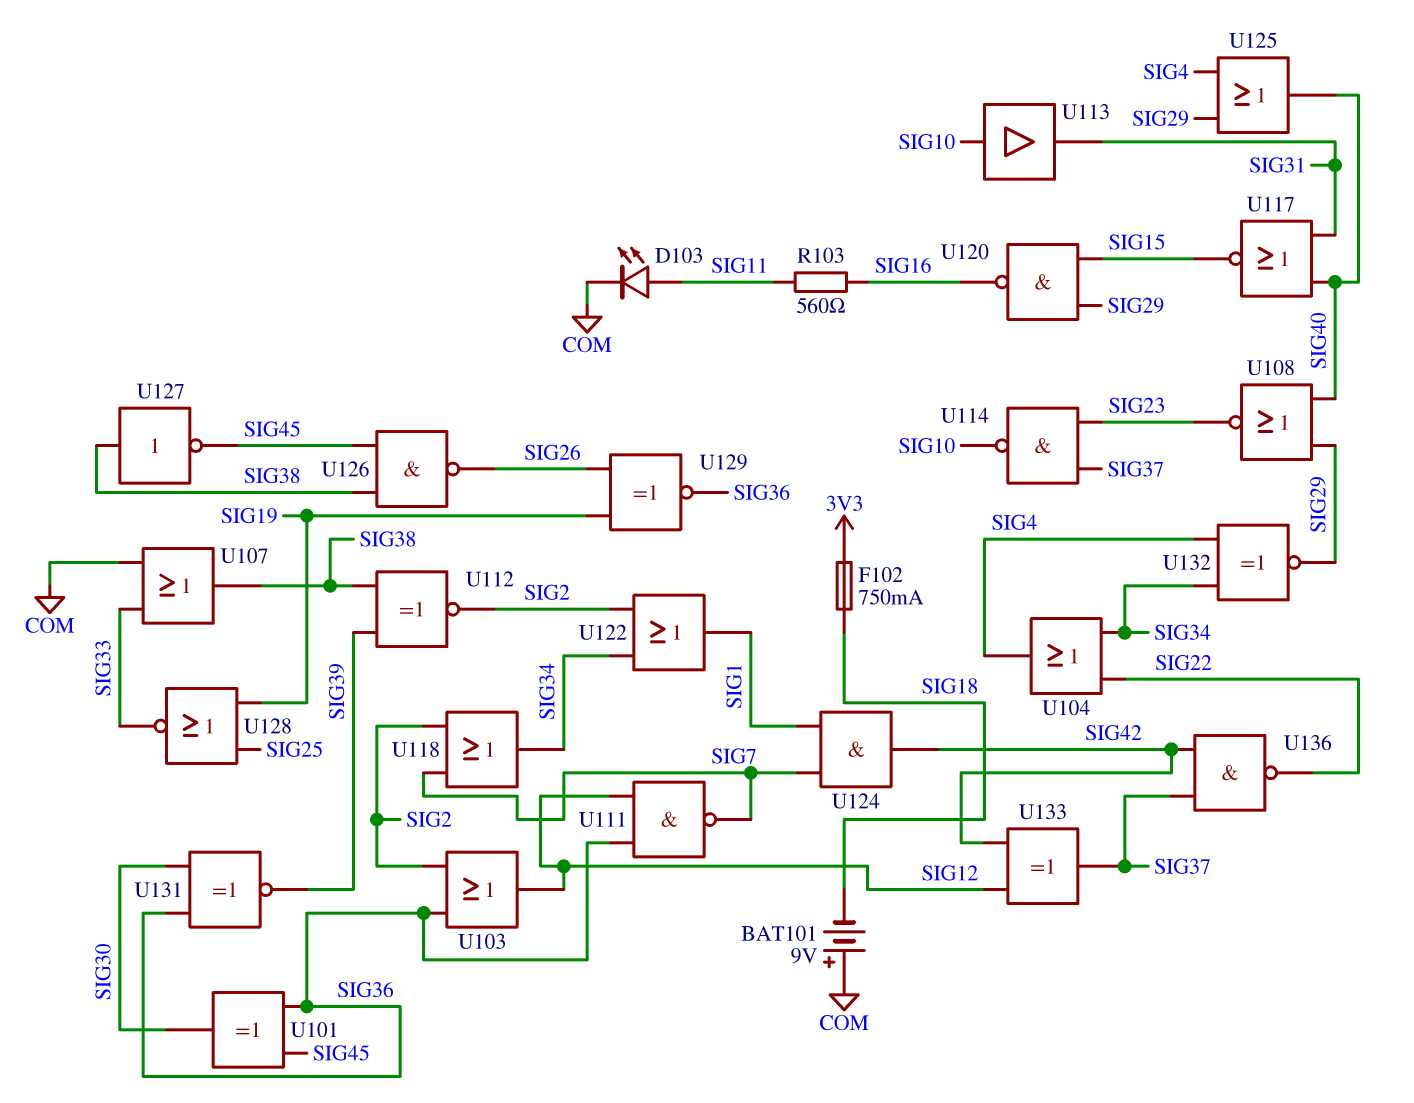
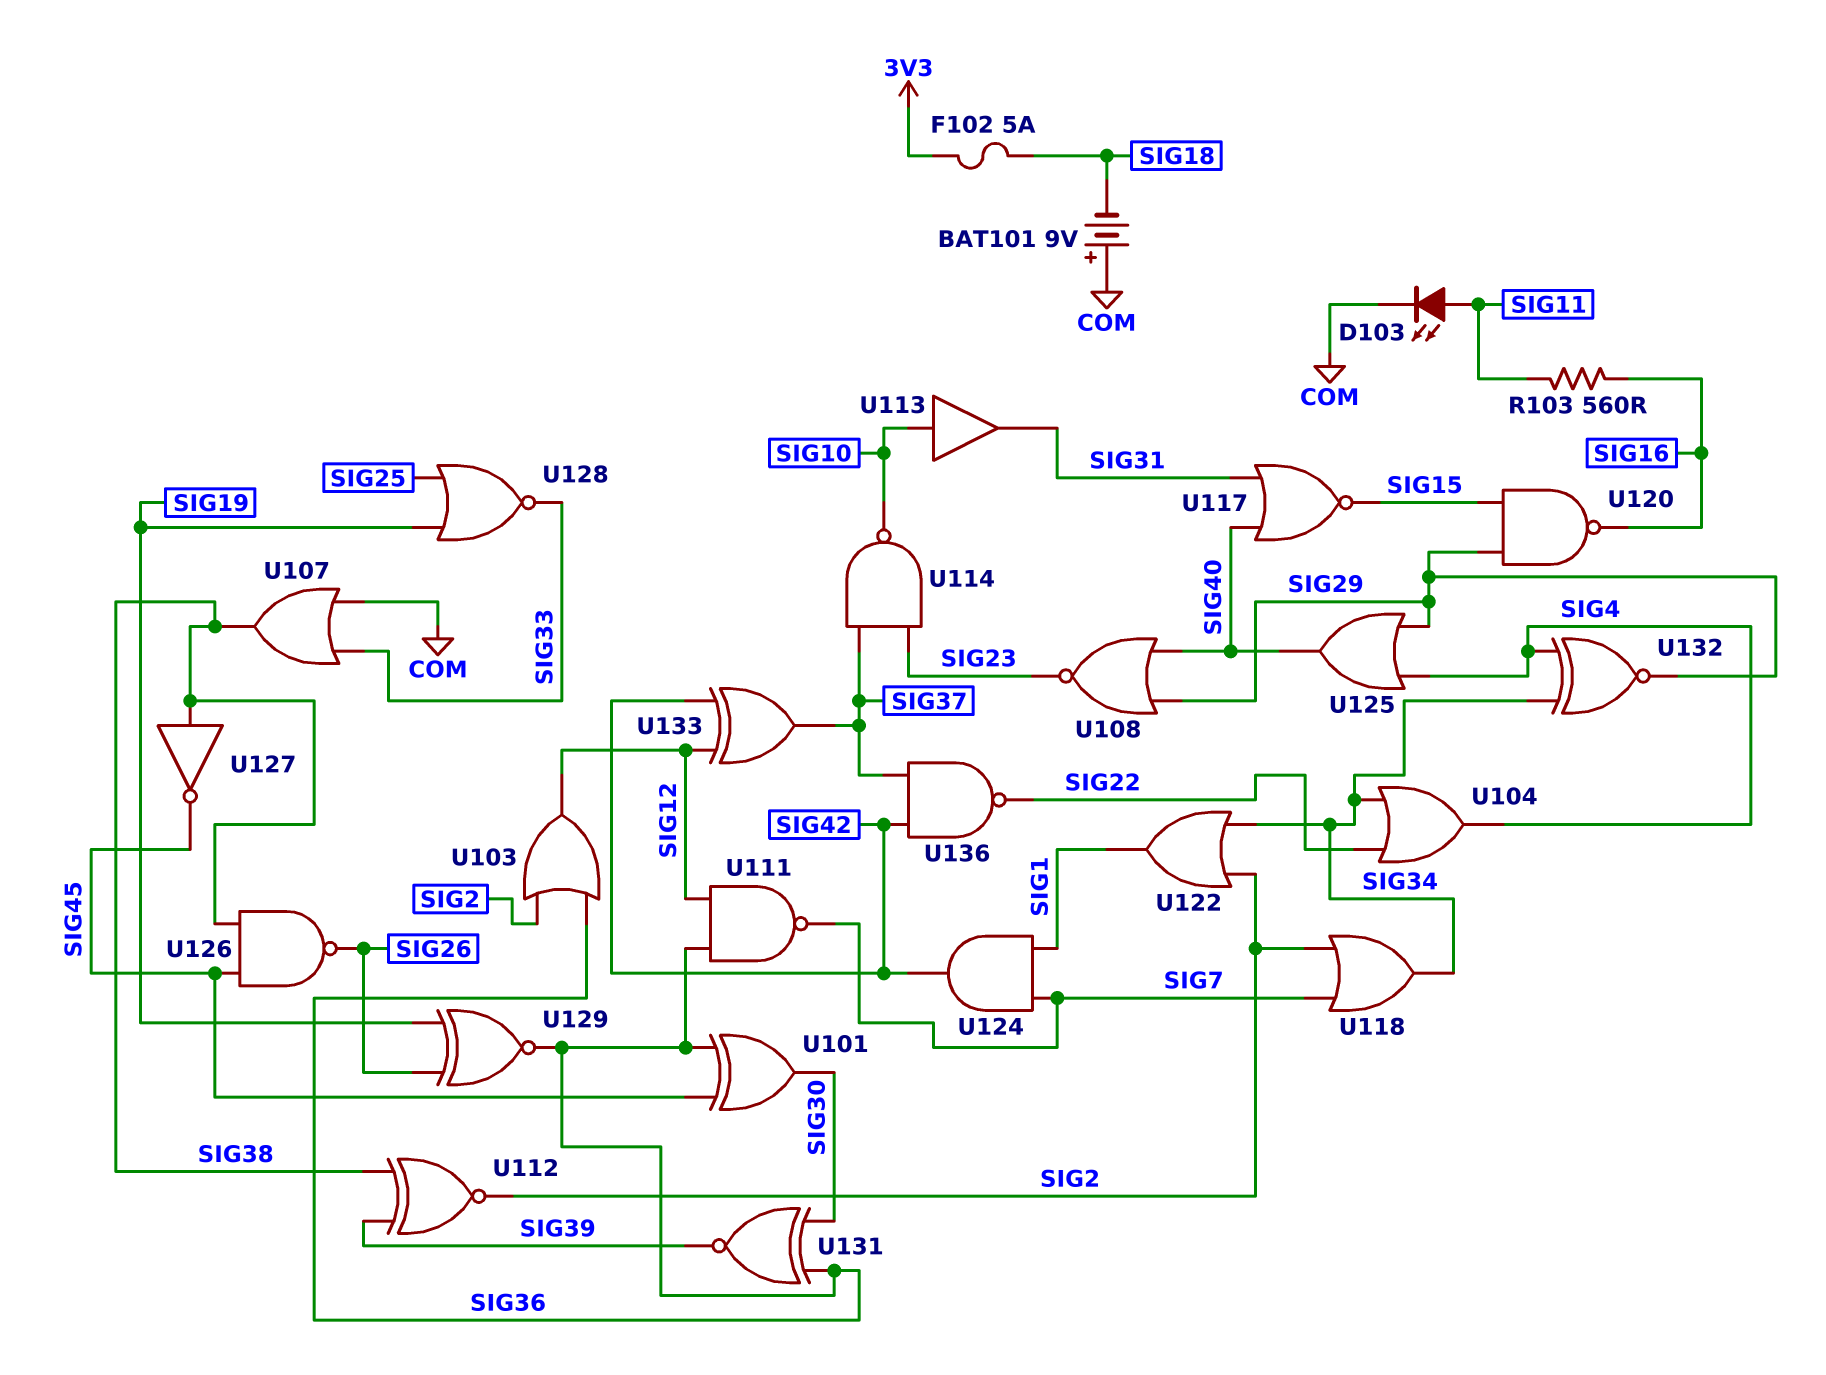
F102: 750mA (3V3, SIG18) -> 5A (3V3, SIG18)

